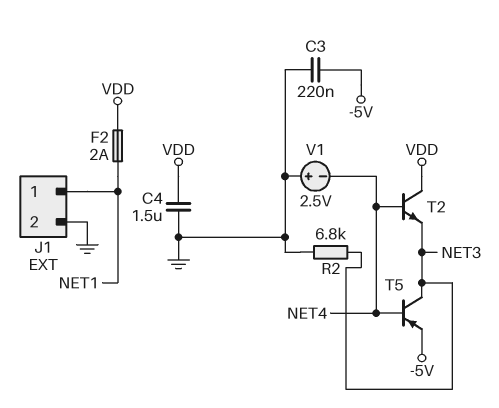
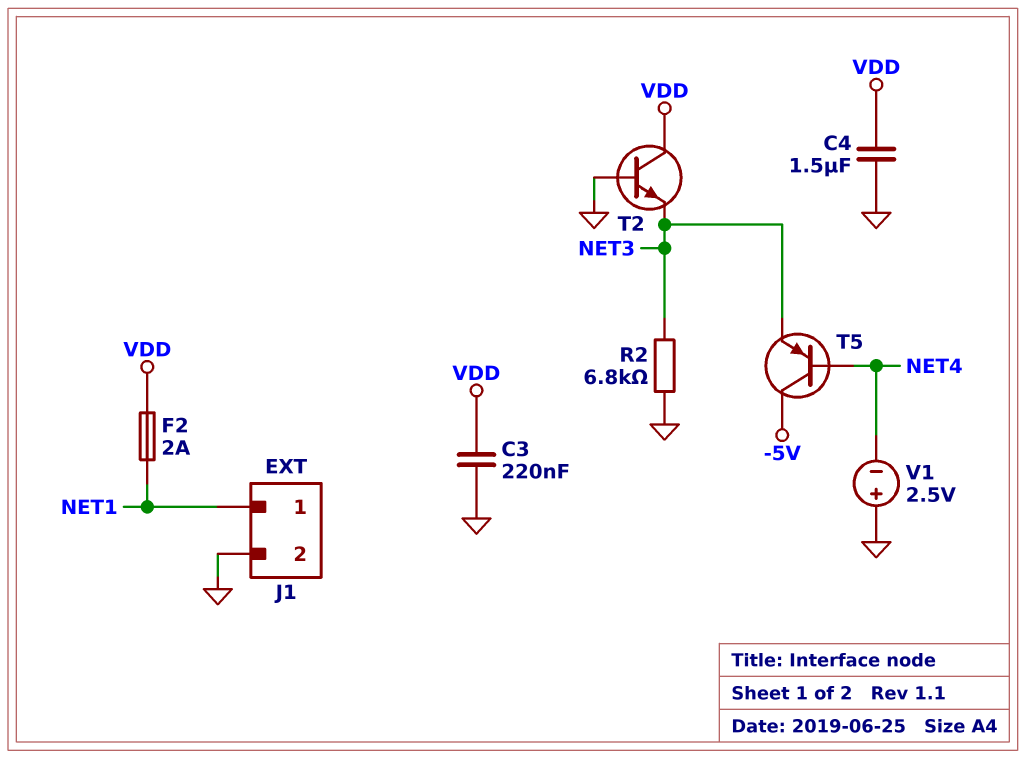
C3: 220nF (-5V, GND) -> 220nF (GND, VDD)
T2: NPN (B NET4, C VDD, E NET3) -> NPN (B GND, C VDD, E NET3)
T5: PNP (B NET4, C NET3, E -5V) -> PNP (B NET4, C -5V, E NET3)

